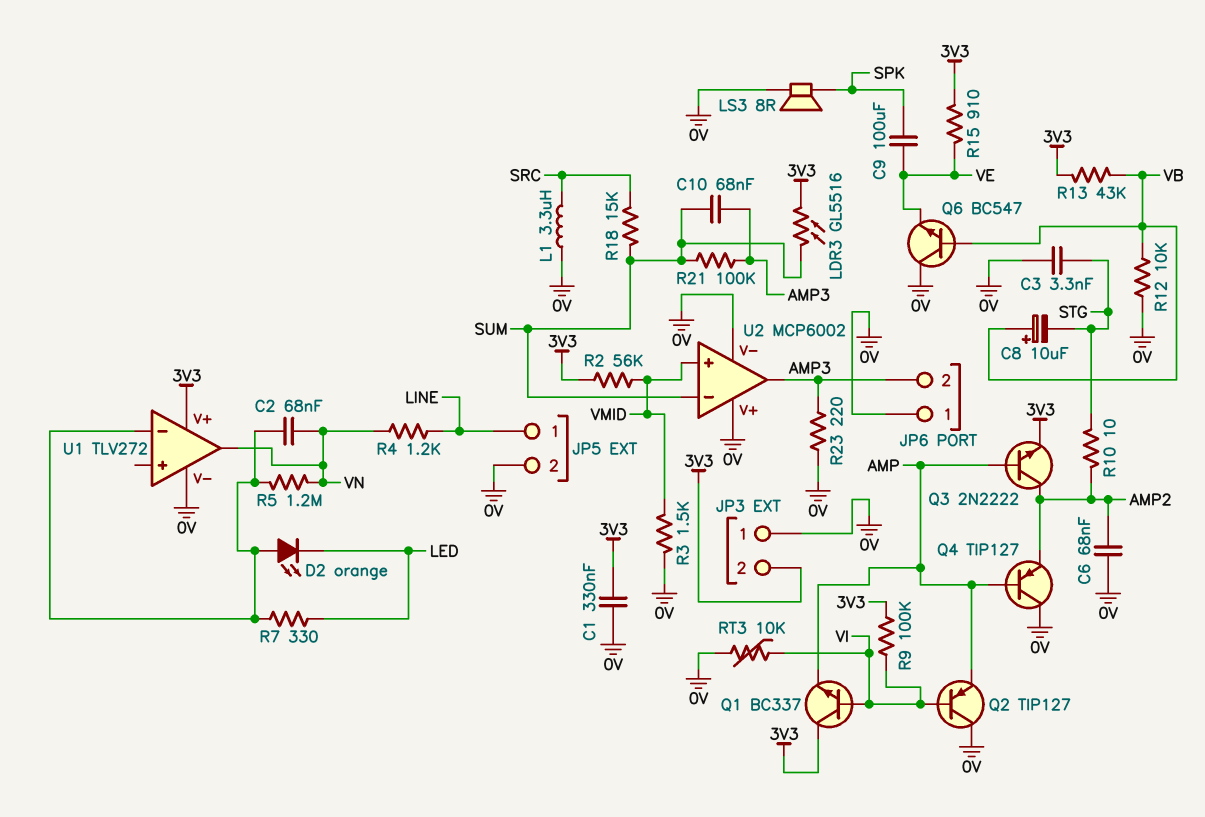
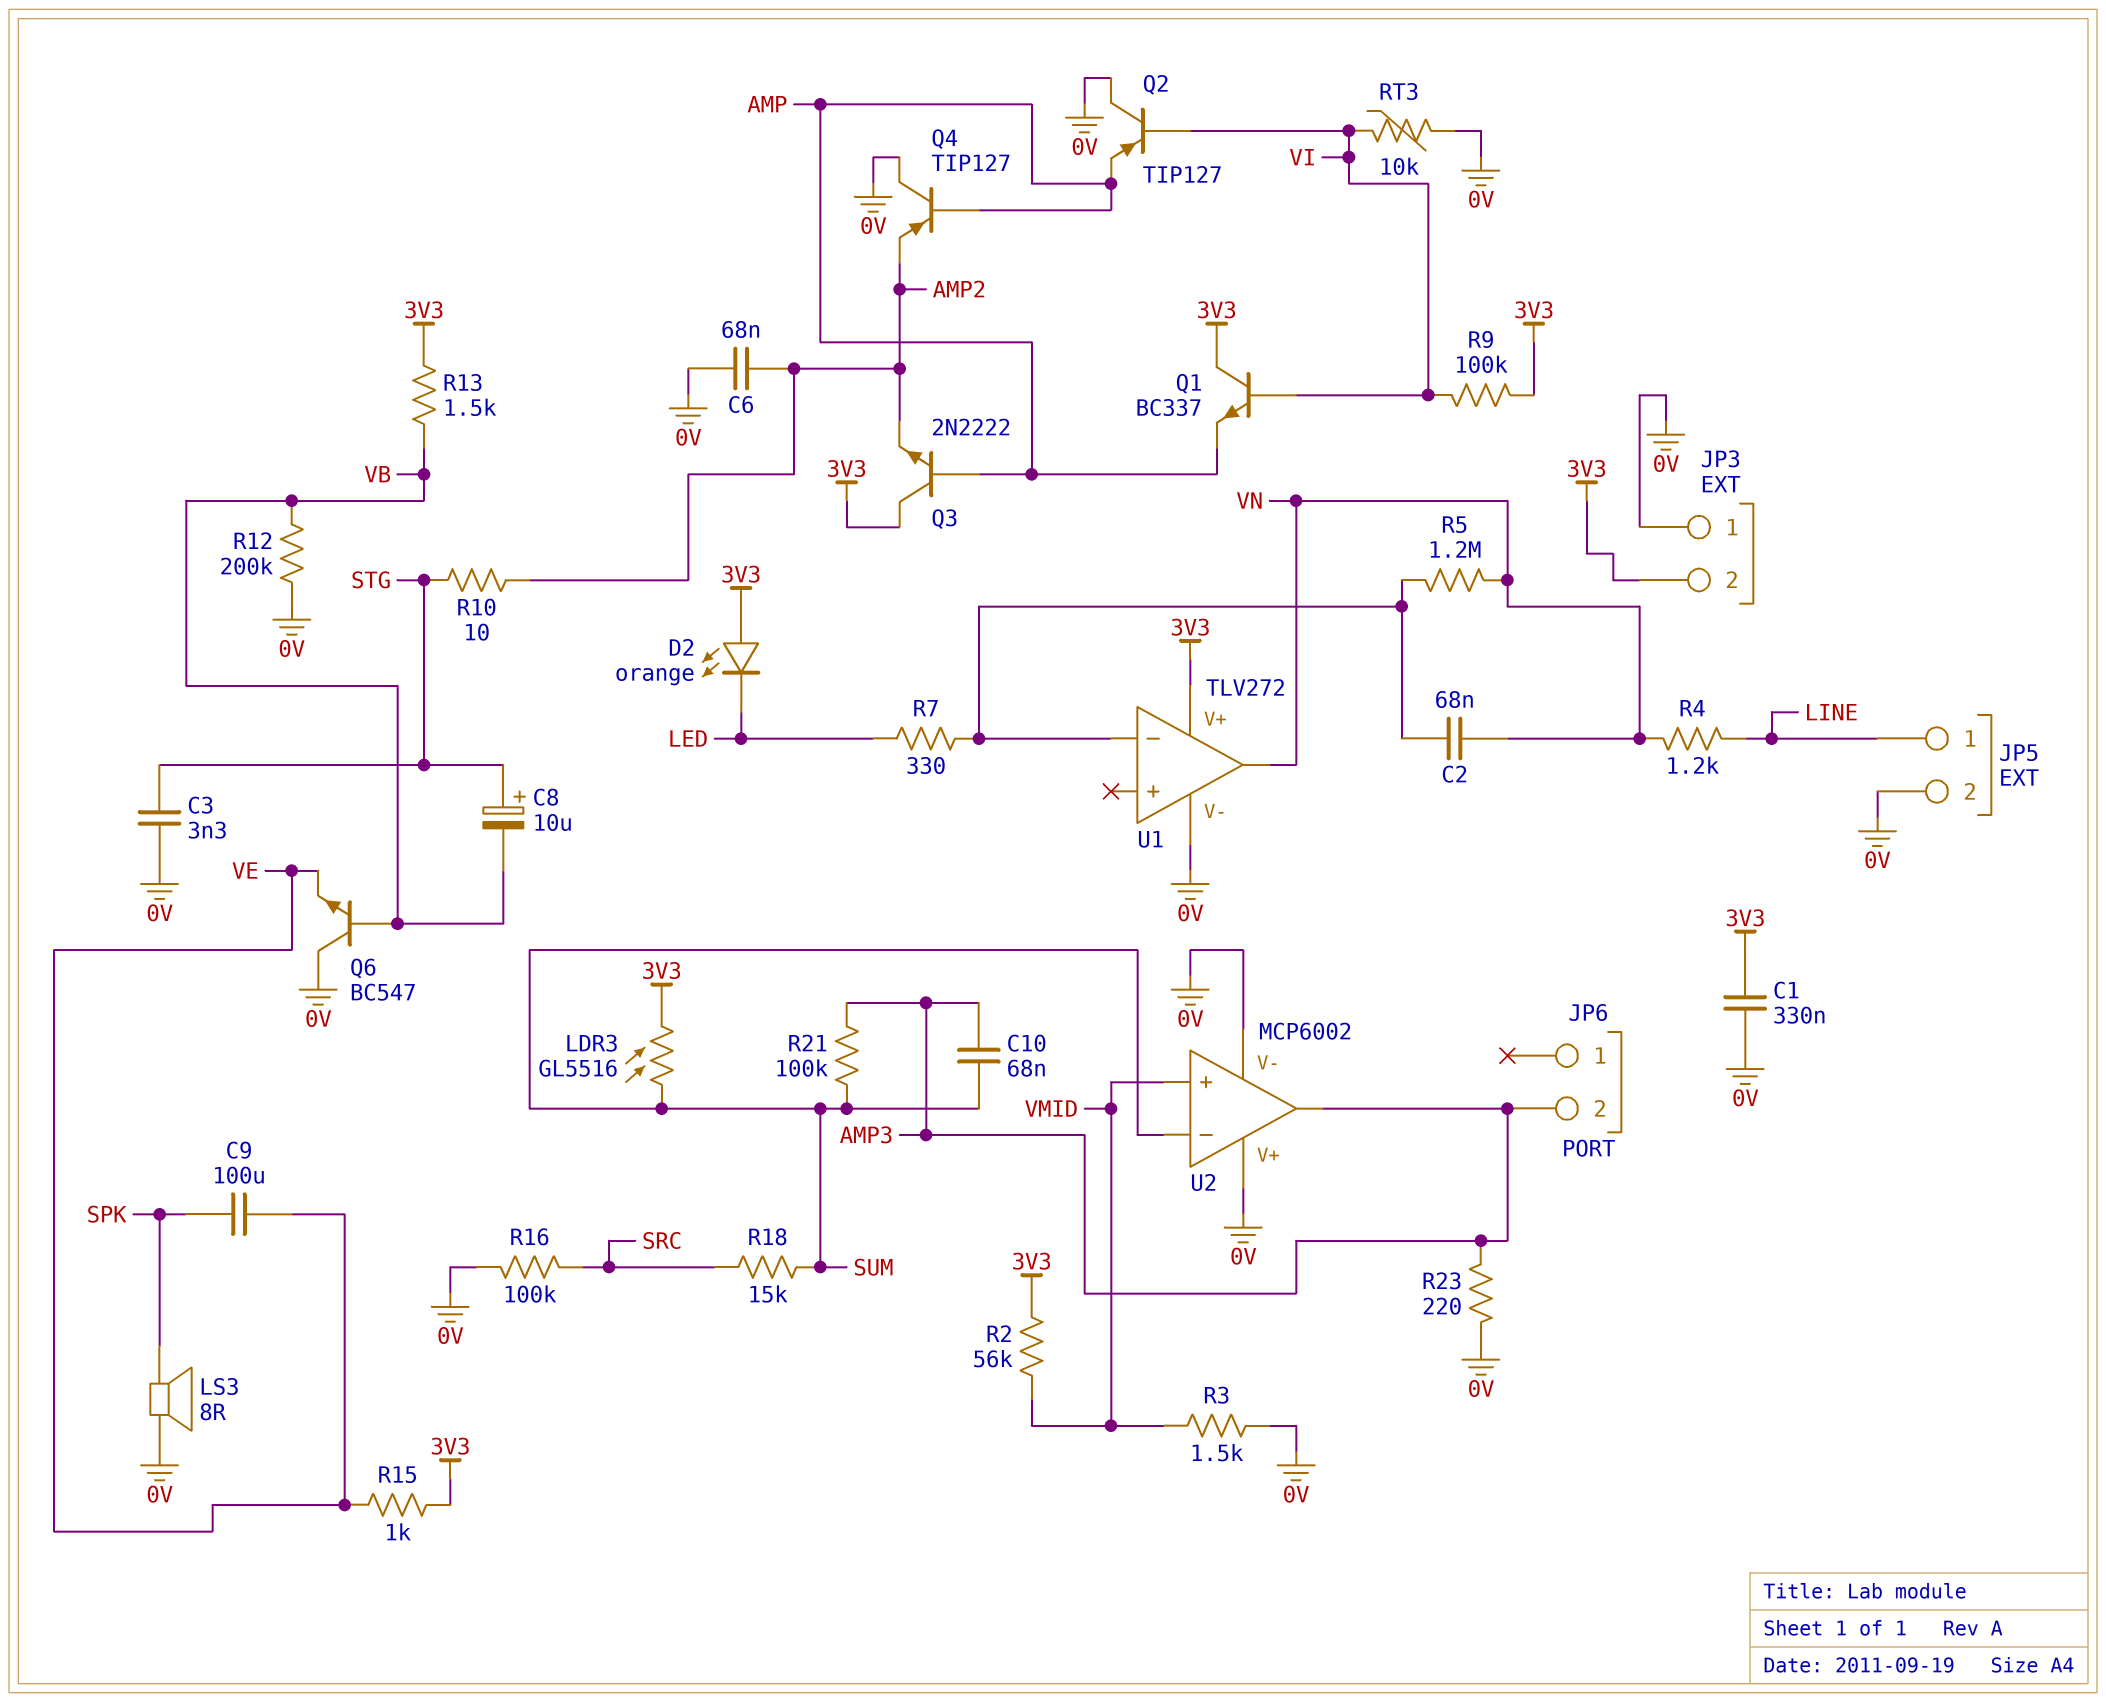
C8: 10uF (plus VB, minus STG) -> 10uF (plus STG, minus VB)
D2: LED orange (A U1/in-, K LED) -> LED orange (A 3V3, K LED)
JP6 pin 1: 0V -> none
L1: 3.3uH (0V, SRC) -> none
Q3: NPN 2N2222 (B AMP, C AMP2, E 3V3) -> NPN 2N2222 (B AMP, C 3V3, E AMP2)
R12: 10k (0V, VB) -> 200k (0V, VB)
R13: 43k (3V3, VB) -> 1.5k (3V3, VB)
R15: 910 (3V3, VE) -> 1k (3V3, VE)
R16: none -> 100k (0V, SRC)

